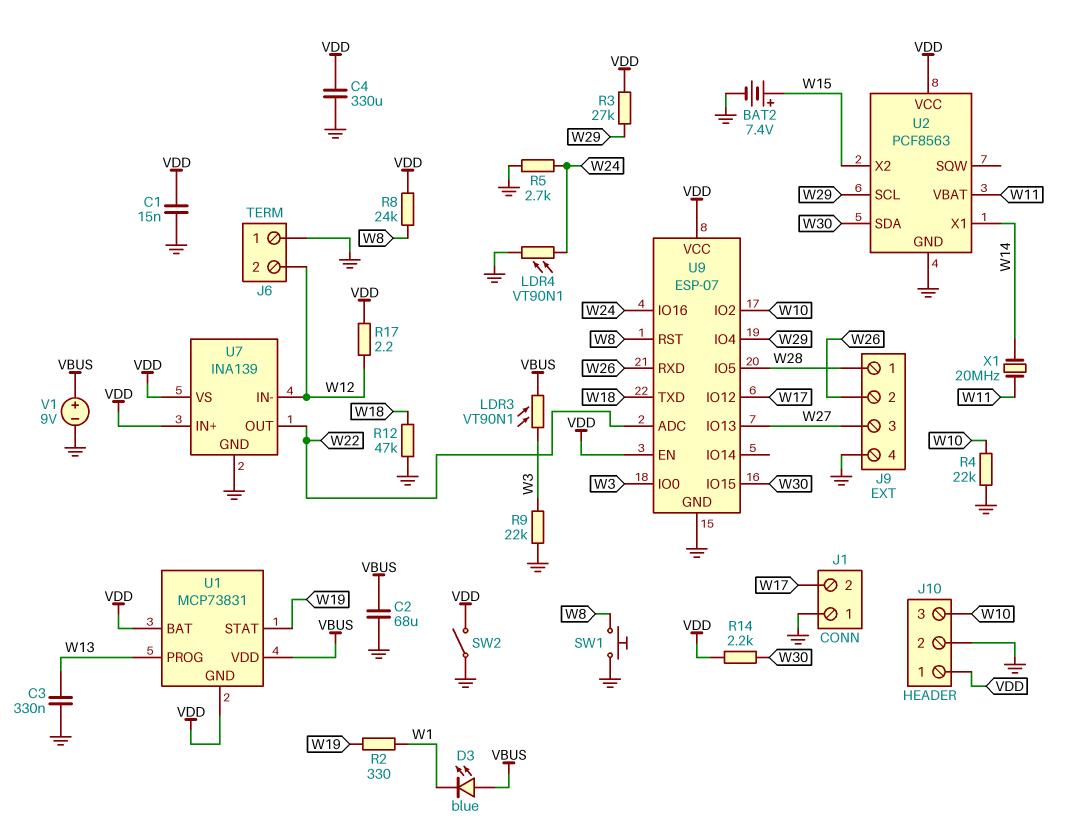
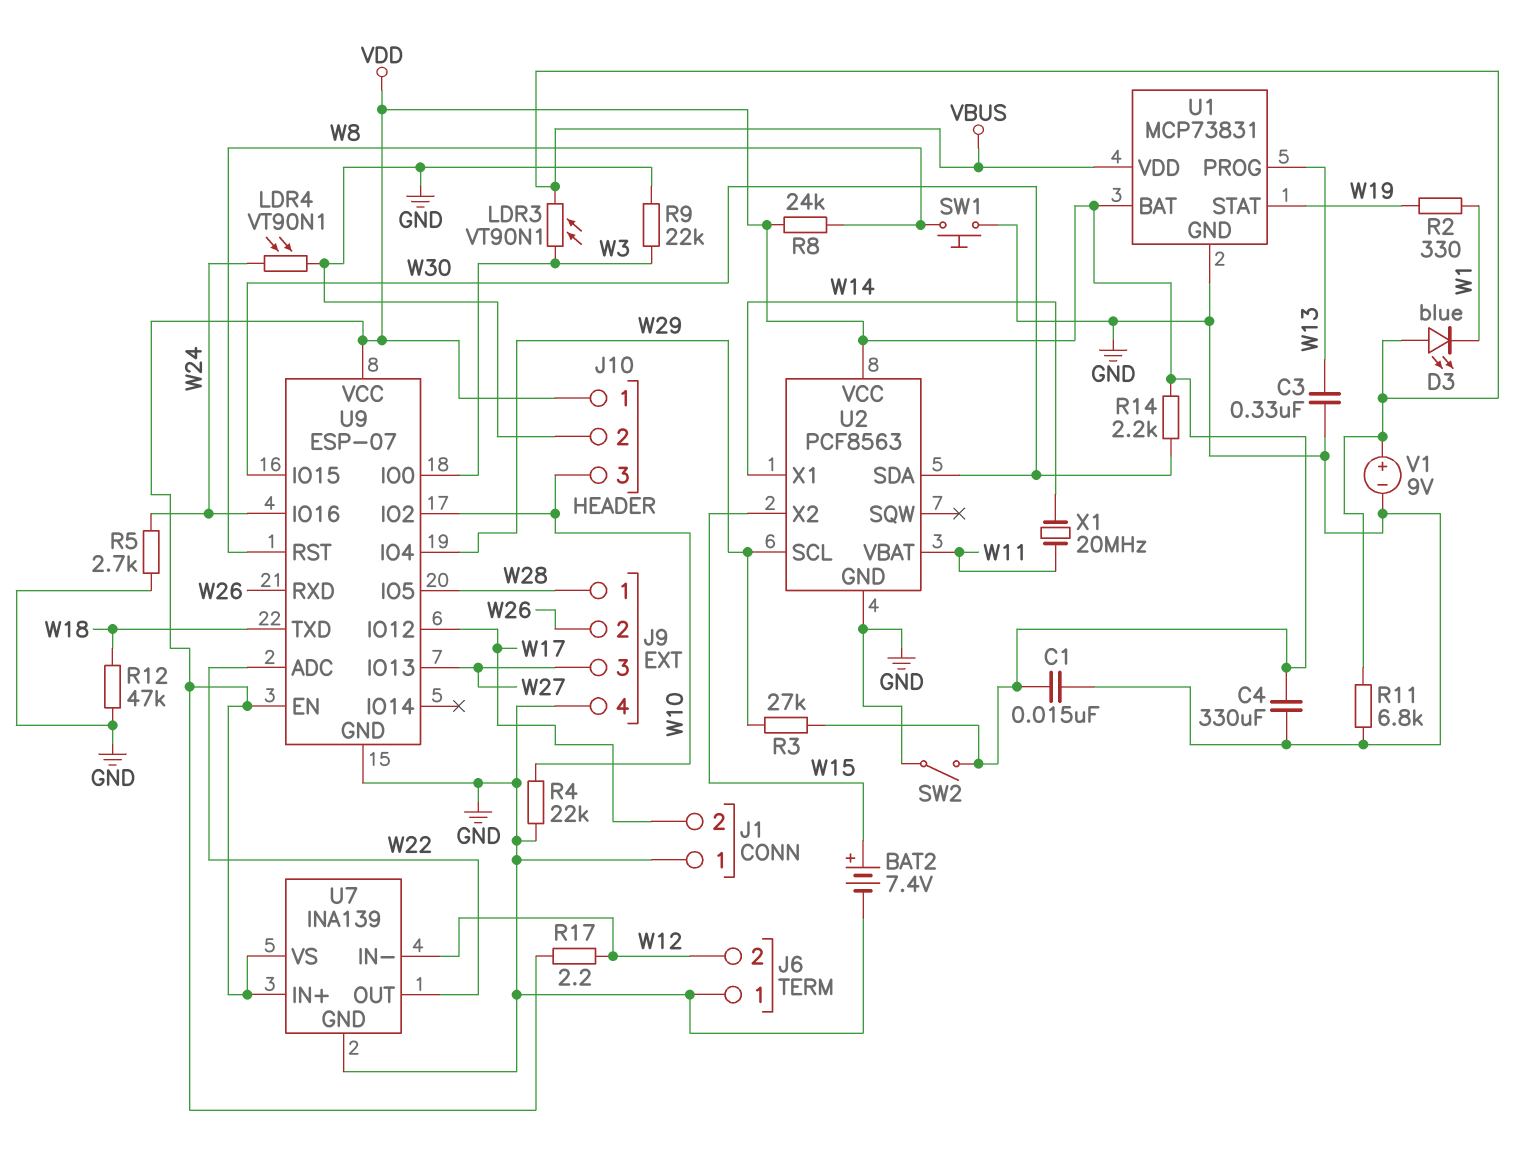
C2: 68uF (GND, VBUS) -> none
R11: none -> 6.8k (GND, VBUS)
U1 pin GND: VDD -> GND

